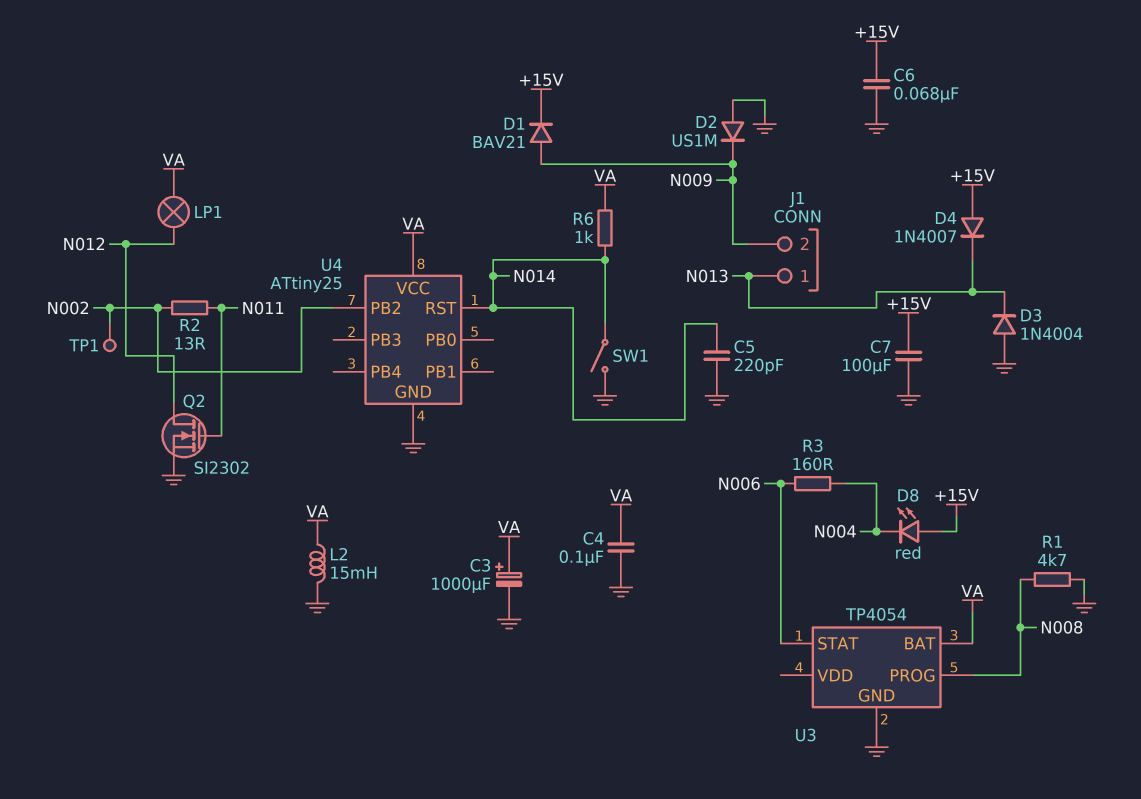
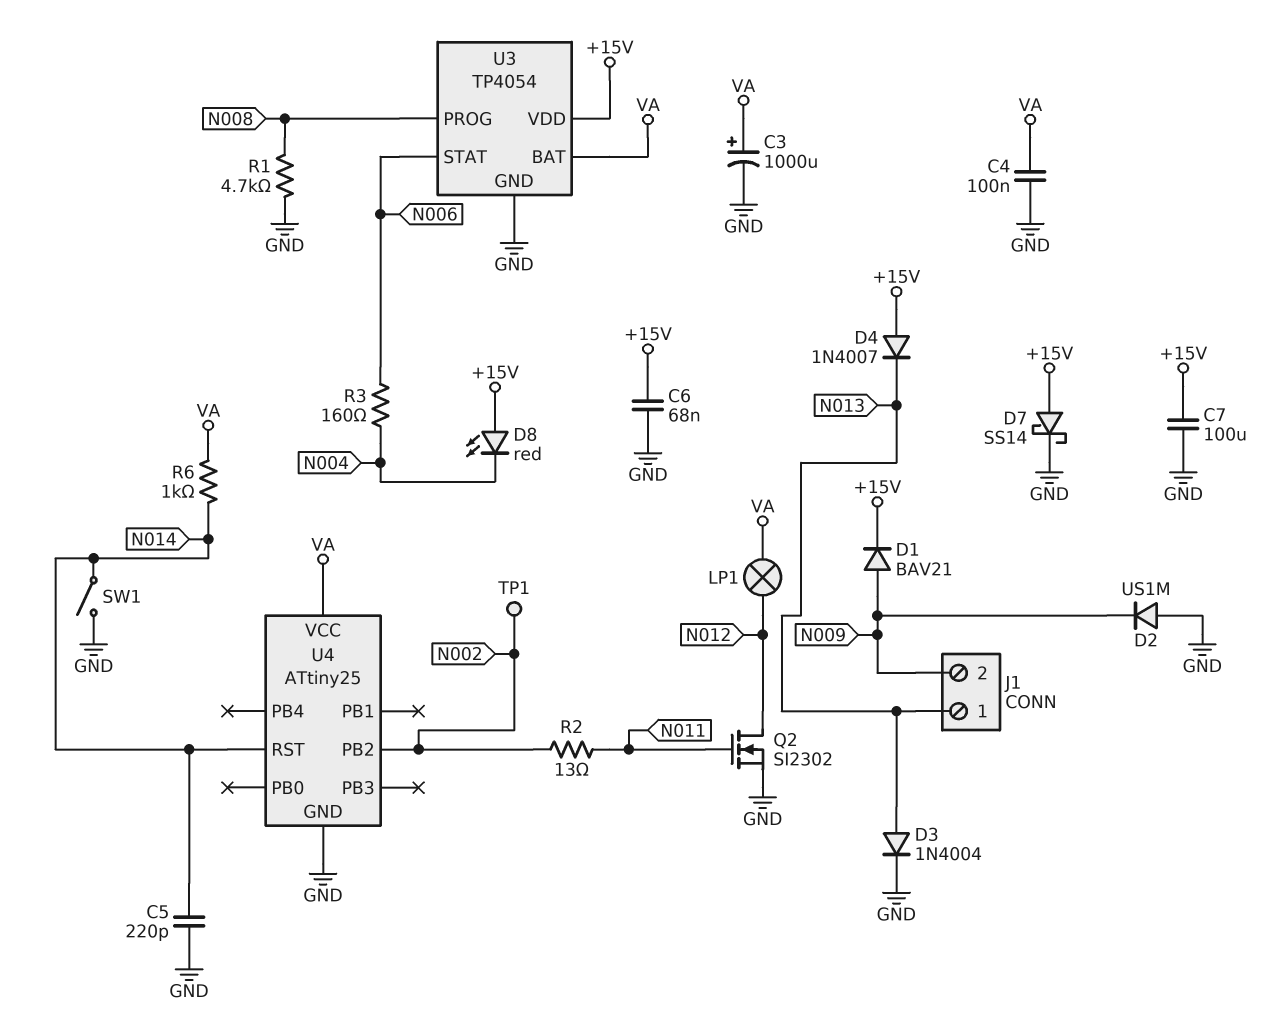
D3: diode 1N4004 (A GND, K N013) -> diode 1N4004 (A N013, K GND)
D7: none -> schottky SS14 (A +15V, K GND)
L2: 15mH (GND, VA) -> none
U3 pin VDD: none -> +15V

